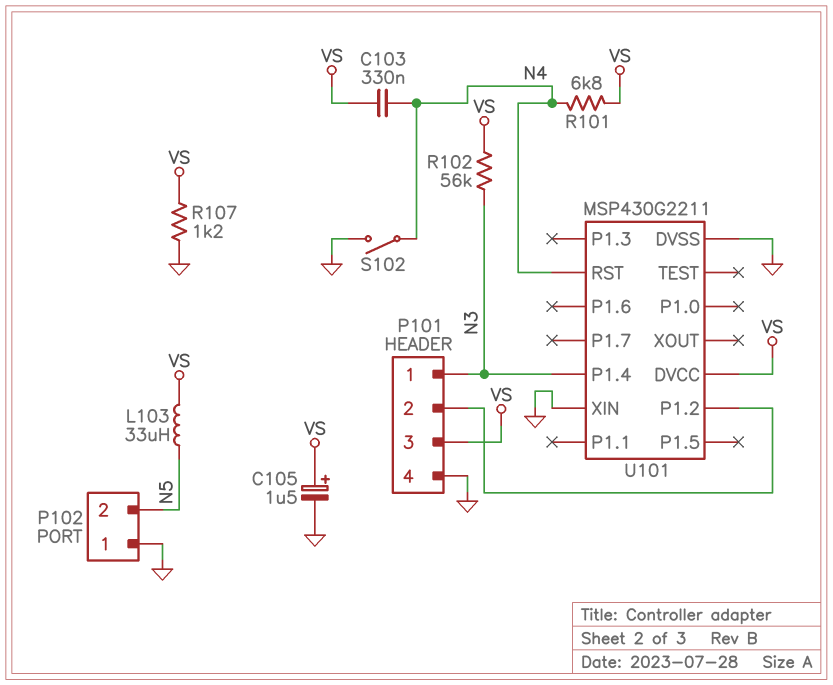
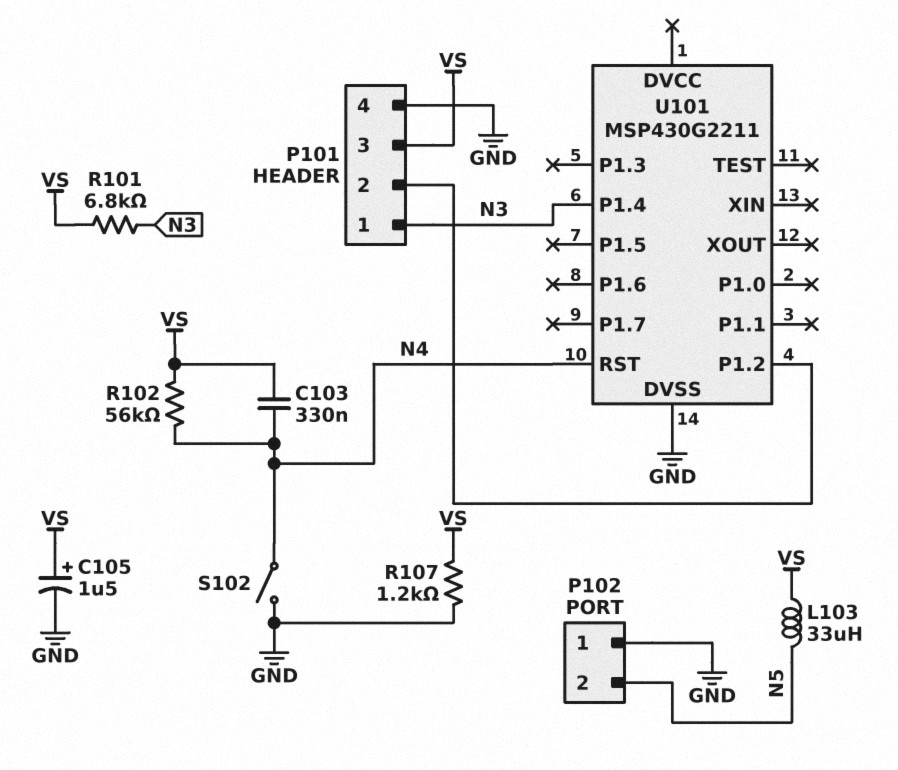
R101: 6.8k (N4, VS) -> 6.8k (N3, VS)
R102: 56k (N3, VS) -> 56k (N4, VS)
U101 pin DVCC: VS -> none
U101 pin XIN: GND -> none

